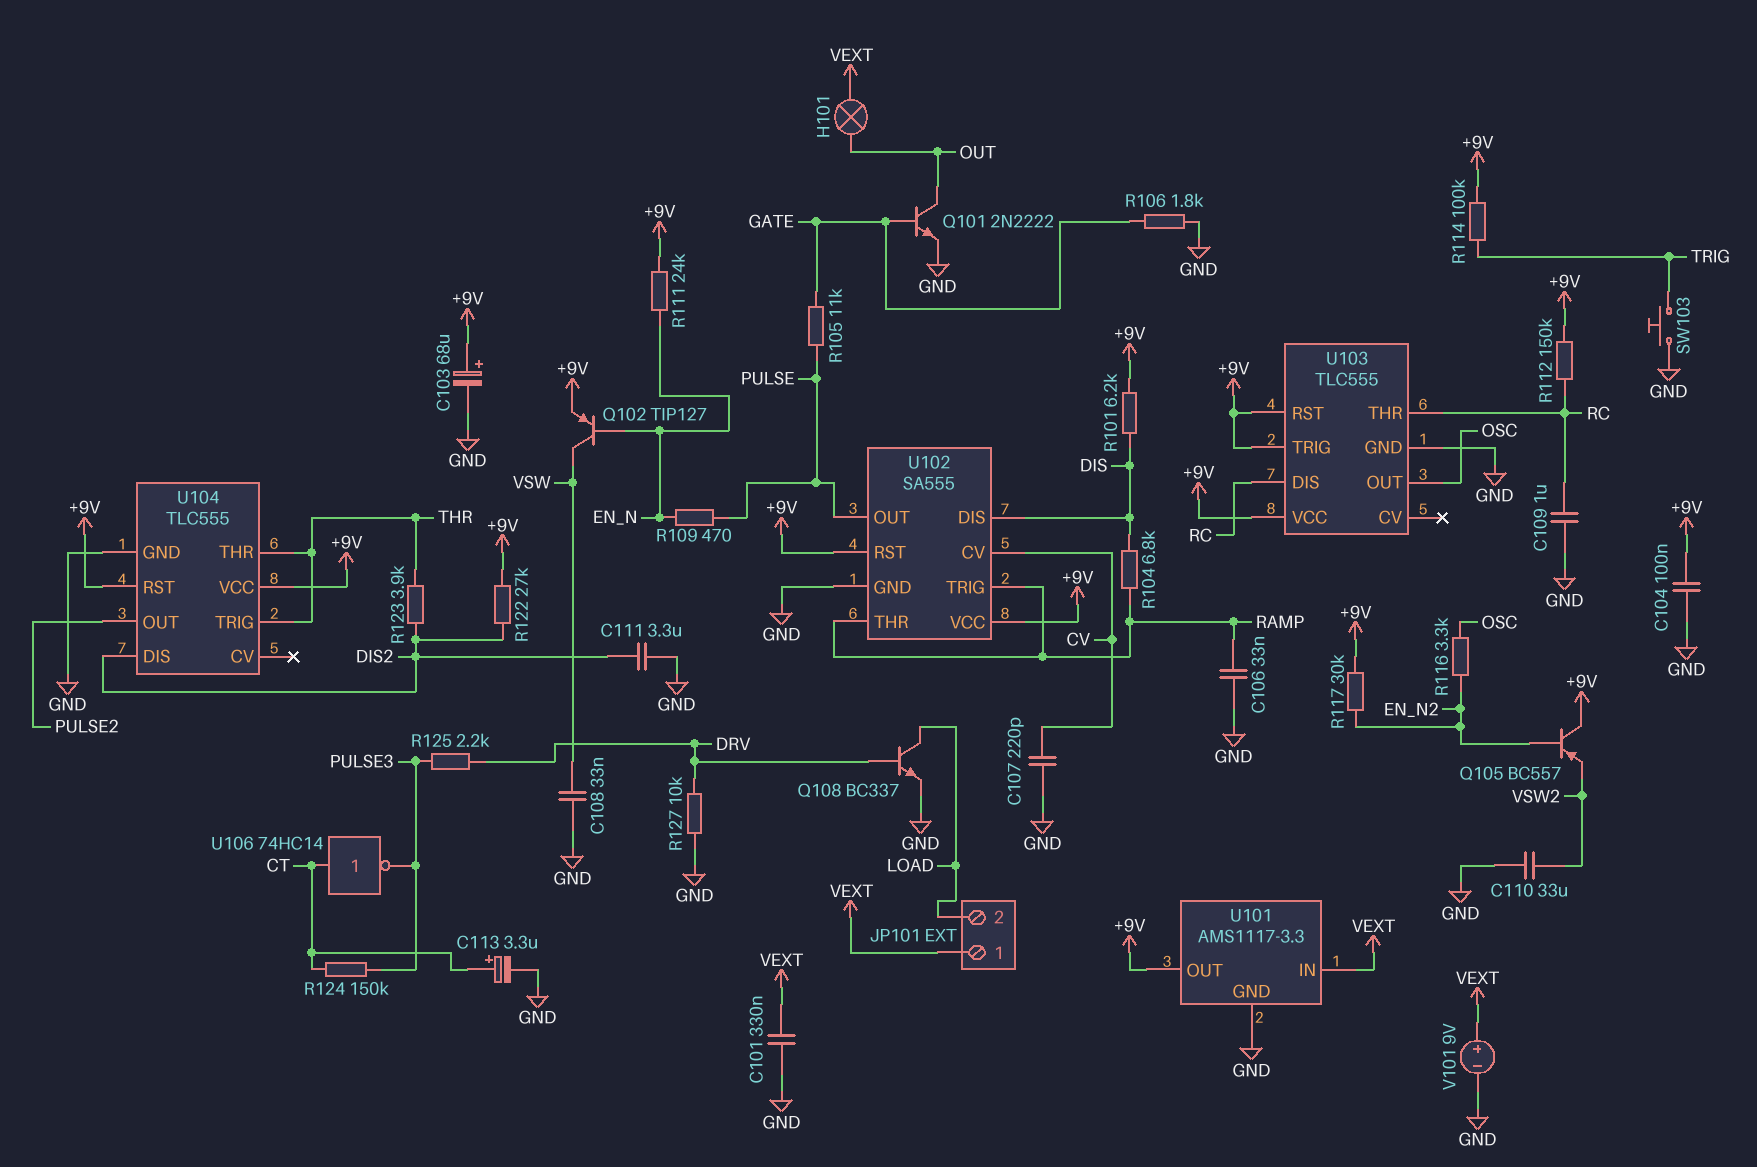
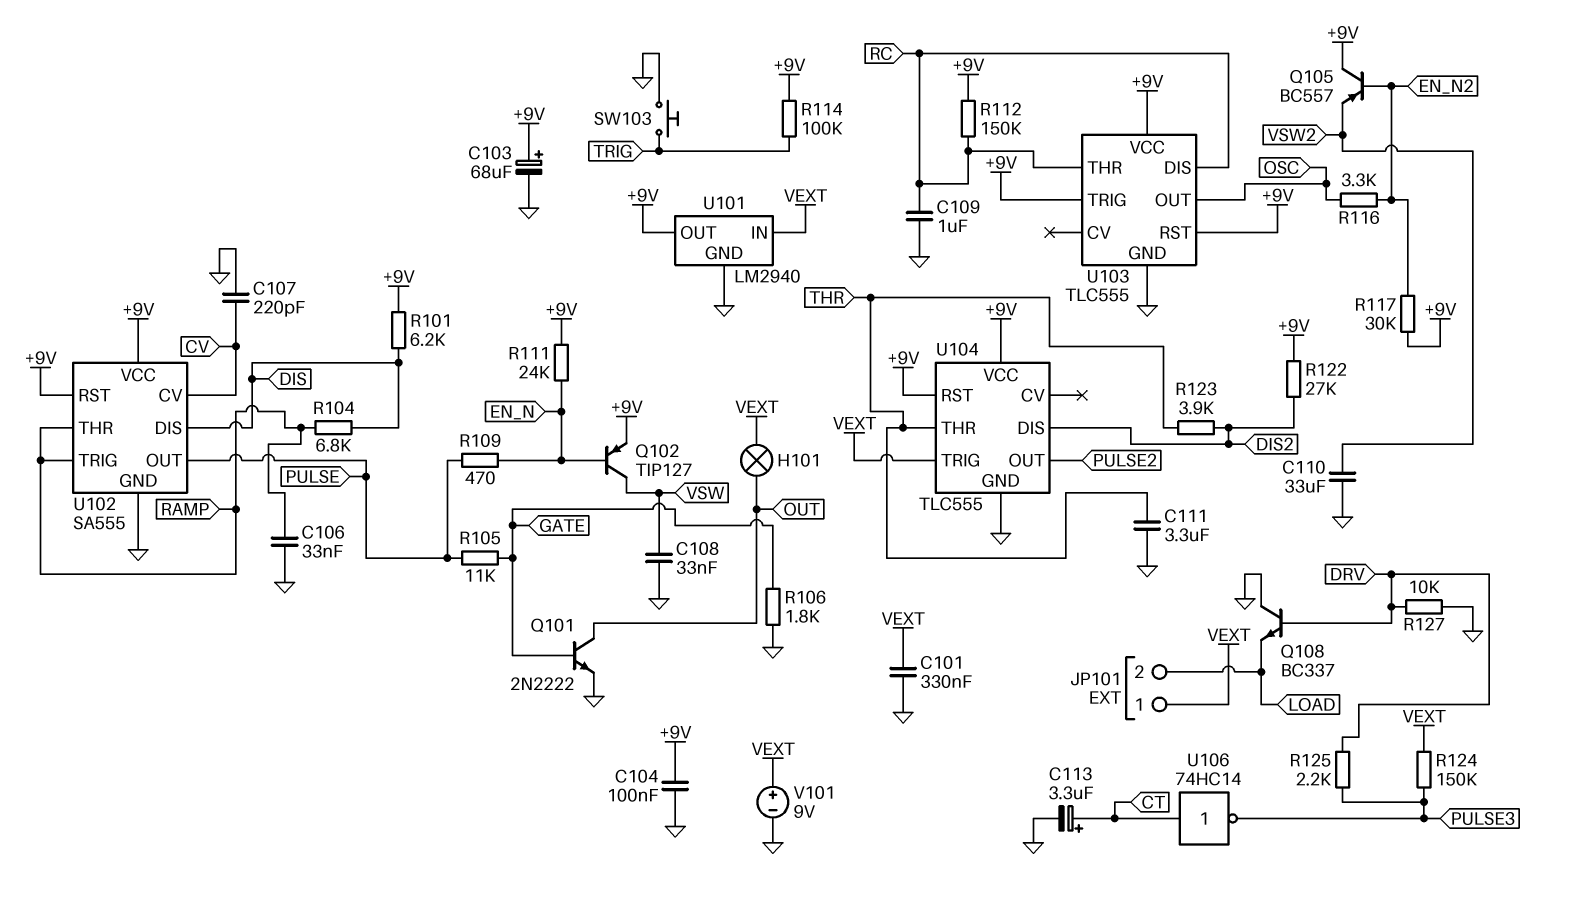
C111: 3.3uF (DIS2, GND) -> 3.3uF (GND, THR)
Q108: NPN BC337 (B DRV, C LOAD, E GND) -> NPN BC337 (B DRV, C GND, E LOAD)
R124: 150k (CT, PULSE3) -> 150k (PULSE3, VEXT)
U101: AMS1117-3.3 -> LM2940
U104 pin TRIG: THR -> VEXT

